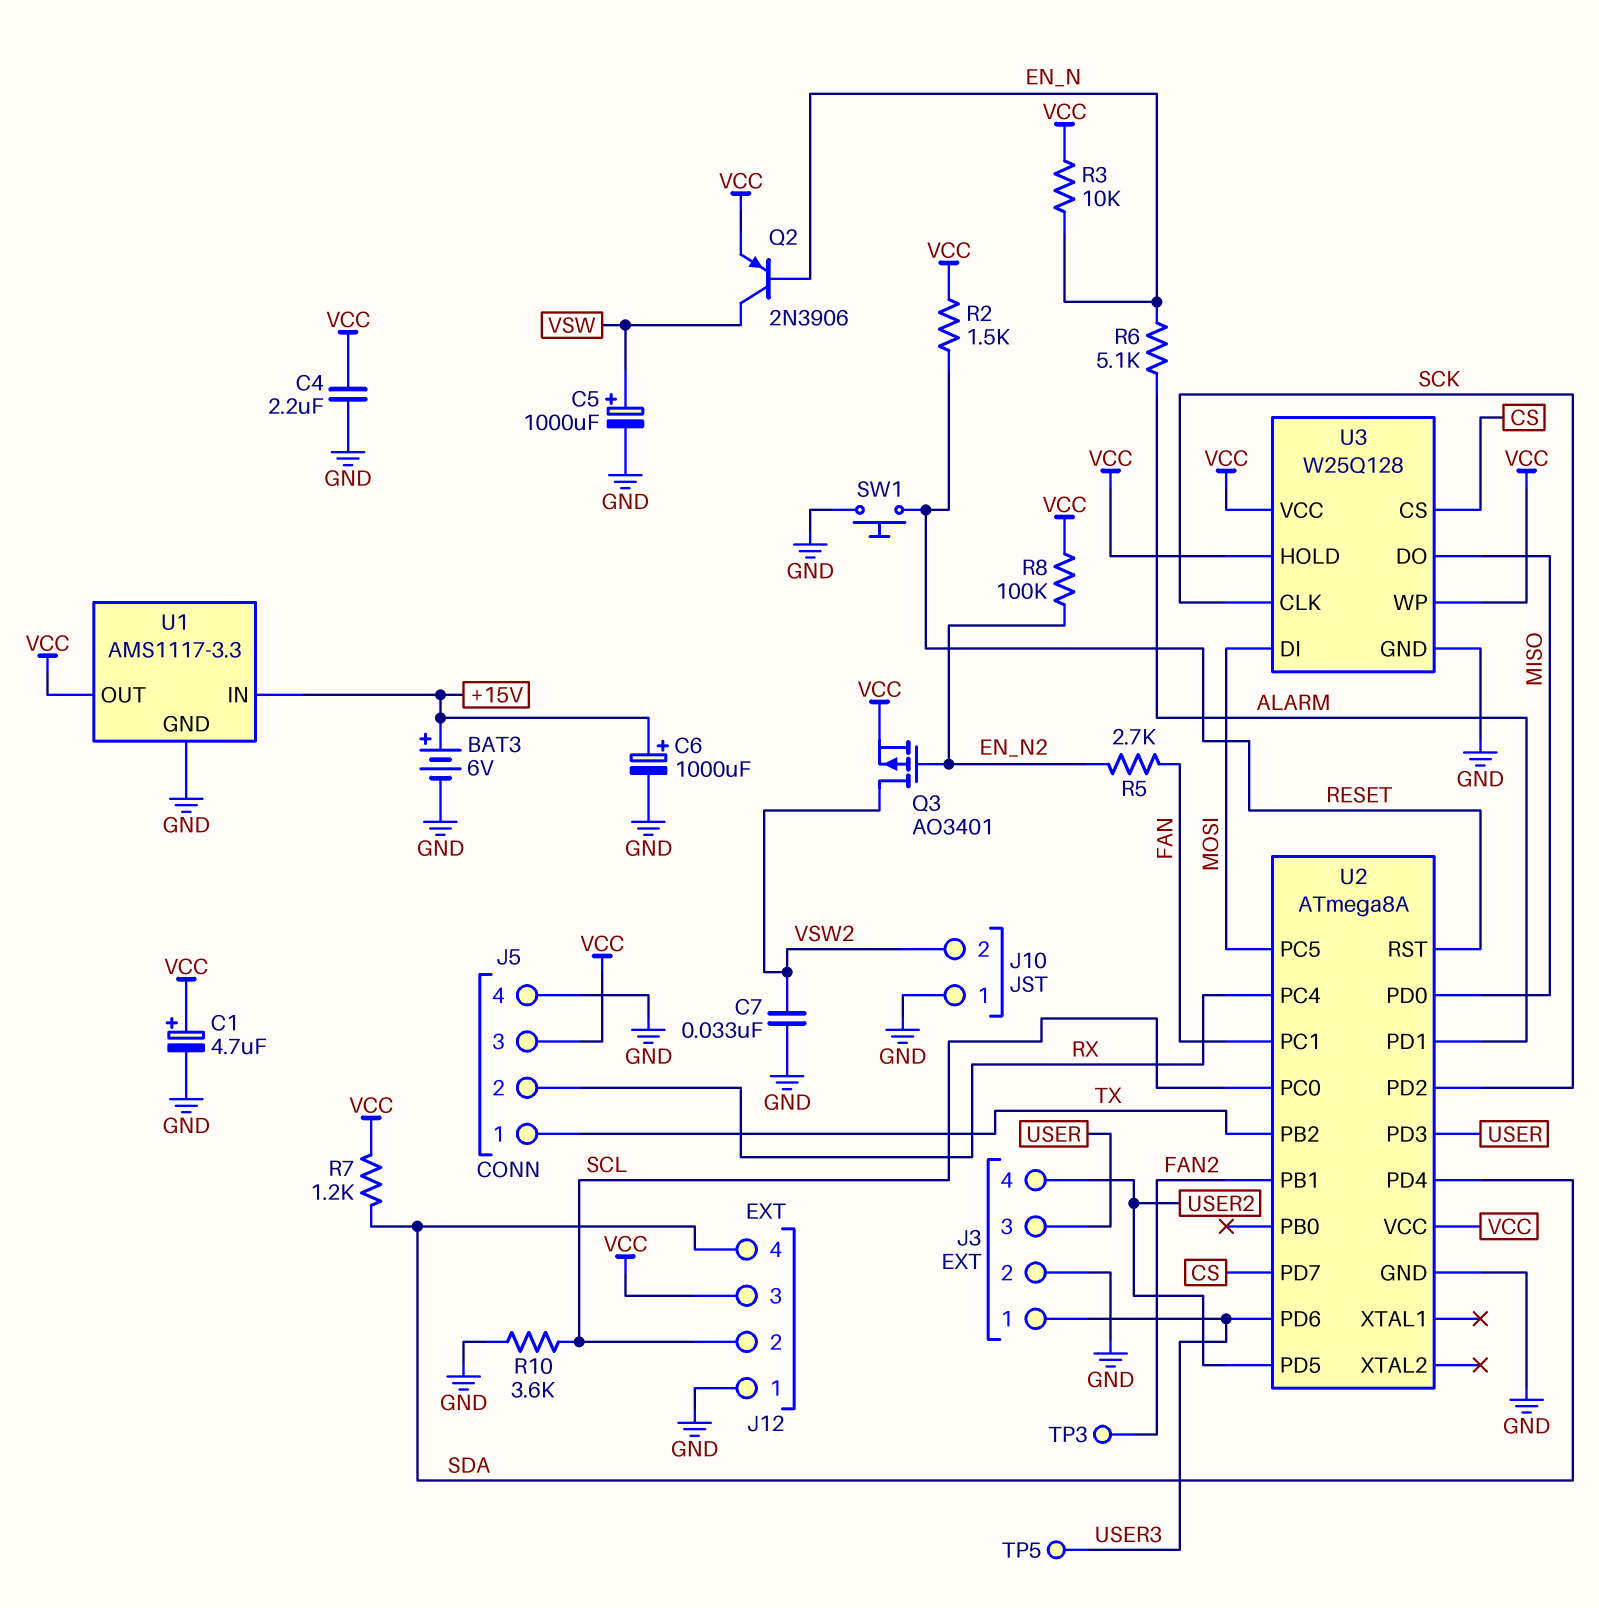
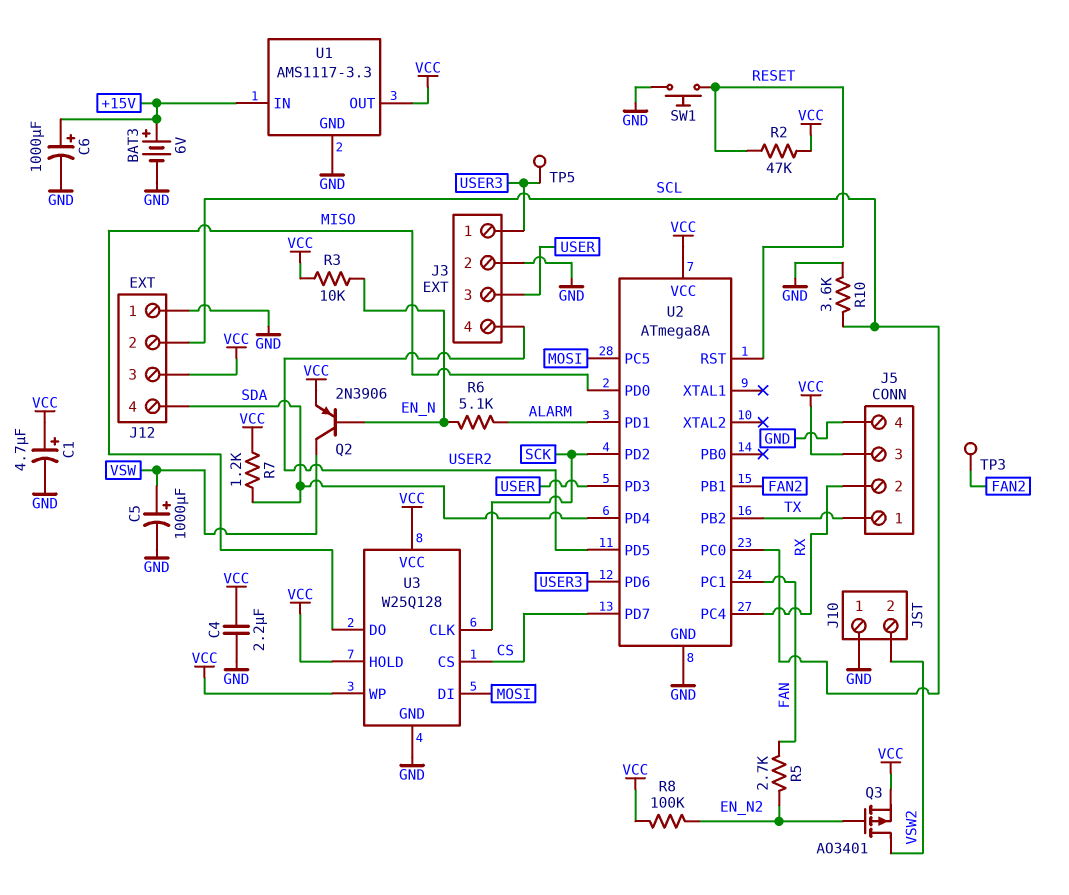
C7: 33nF (GND, VSW2) -> none
R2: 1.5k (RESET, VCC) -> 47k (RESET, VCC)

